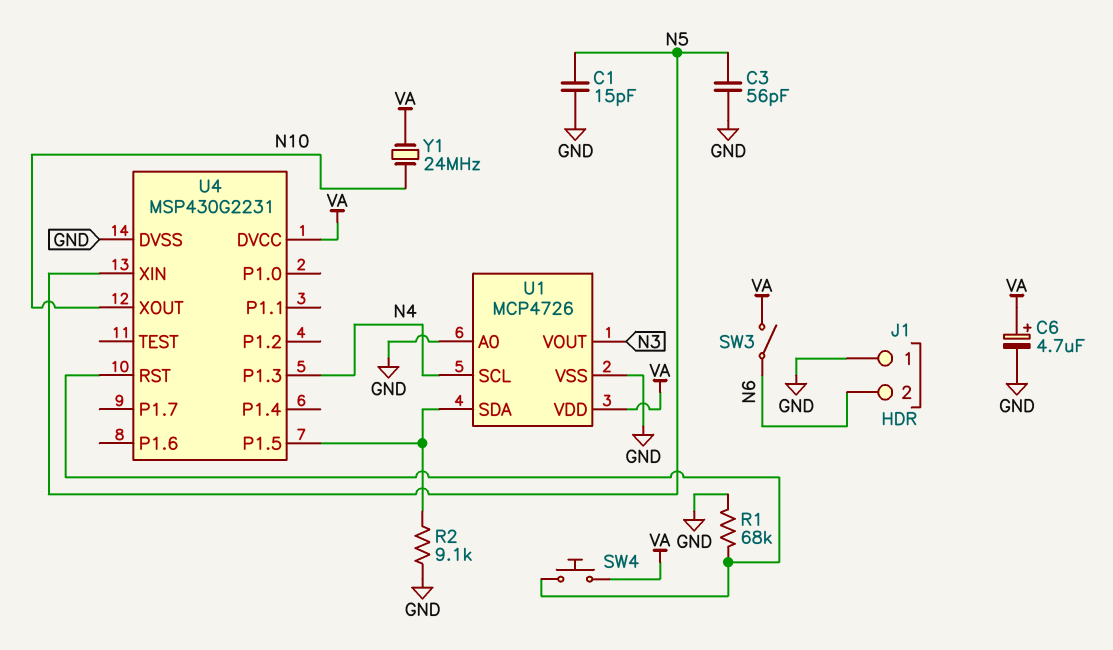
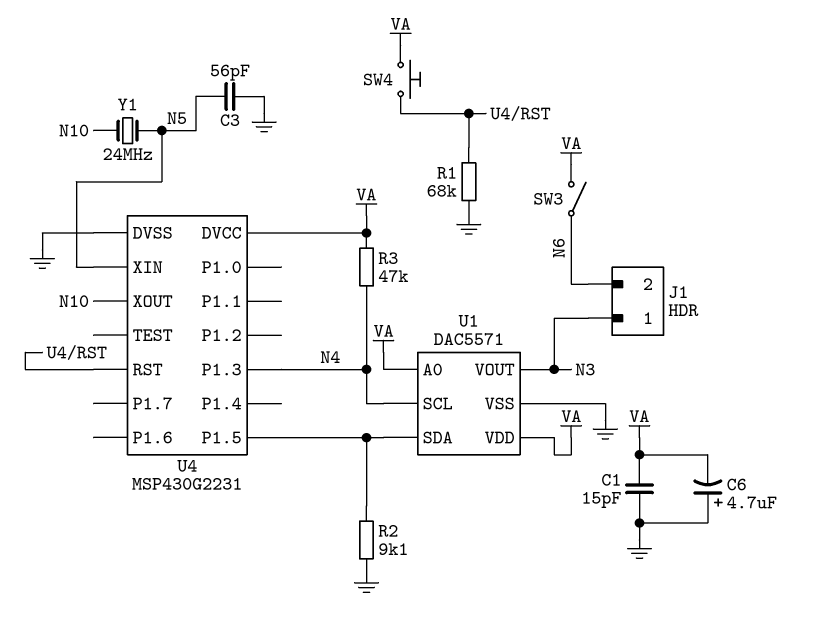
C1: 15pF (GND, N5) -> 15pF (GND, VA)
C6: 4.7uF (plus VA, minus GND) -> 4.7uF (plus GND, minus VA)
J1 pin 1: GND -> N3
R3: none -> 47k (N4, VA)
U1: MCP4726 -> DAC5571
U1 pin A0: GND -> VA
Y1: 24MHz (N10, VA) -> 24MHz (N5, N10)

